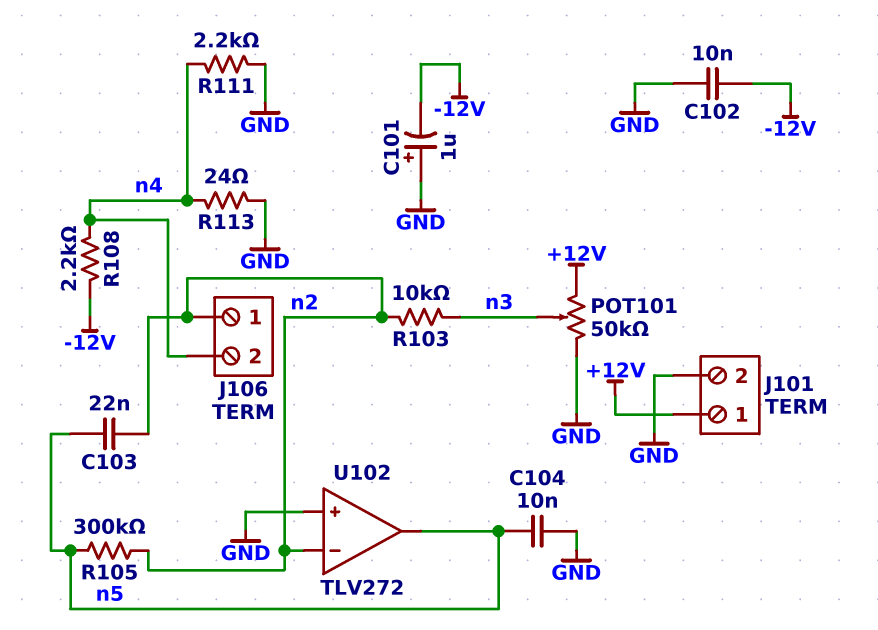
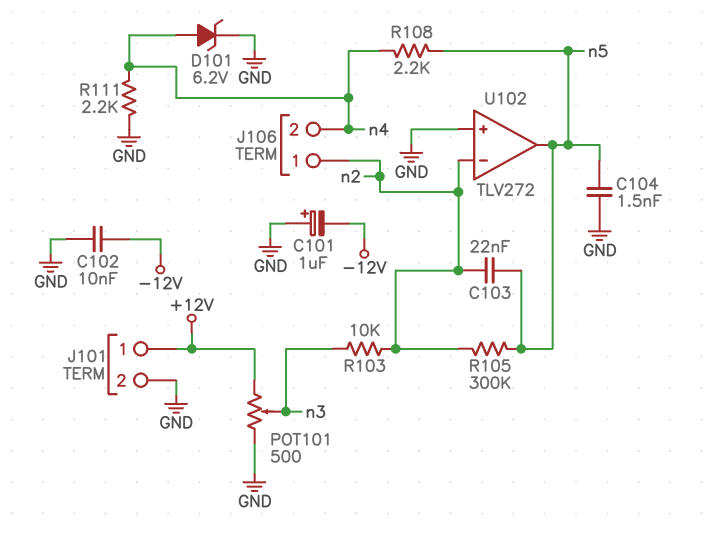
C104: 10nF (GND, n5) -> 1.5nF (GND, n5)
D101: none -> zener 6.2V (A n4, K GND)
POT101: 50k (+12V, GND, wiper n3) -> 500 (+12V, GND, wiper n3)
R108: 2.2k (-12V, n4) -> 2.2k (n4, n5)
R113: 24 (GND, n4) -> none

